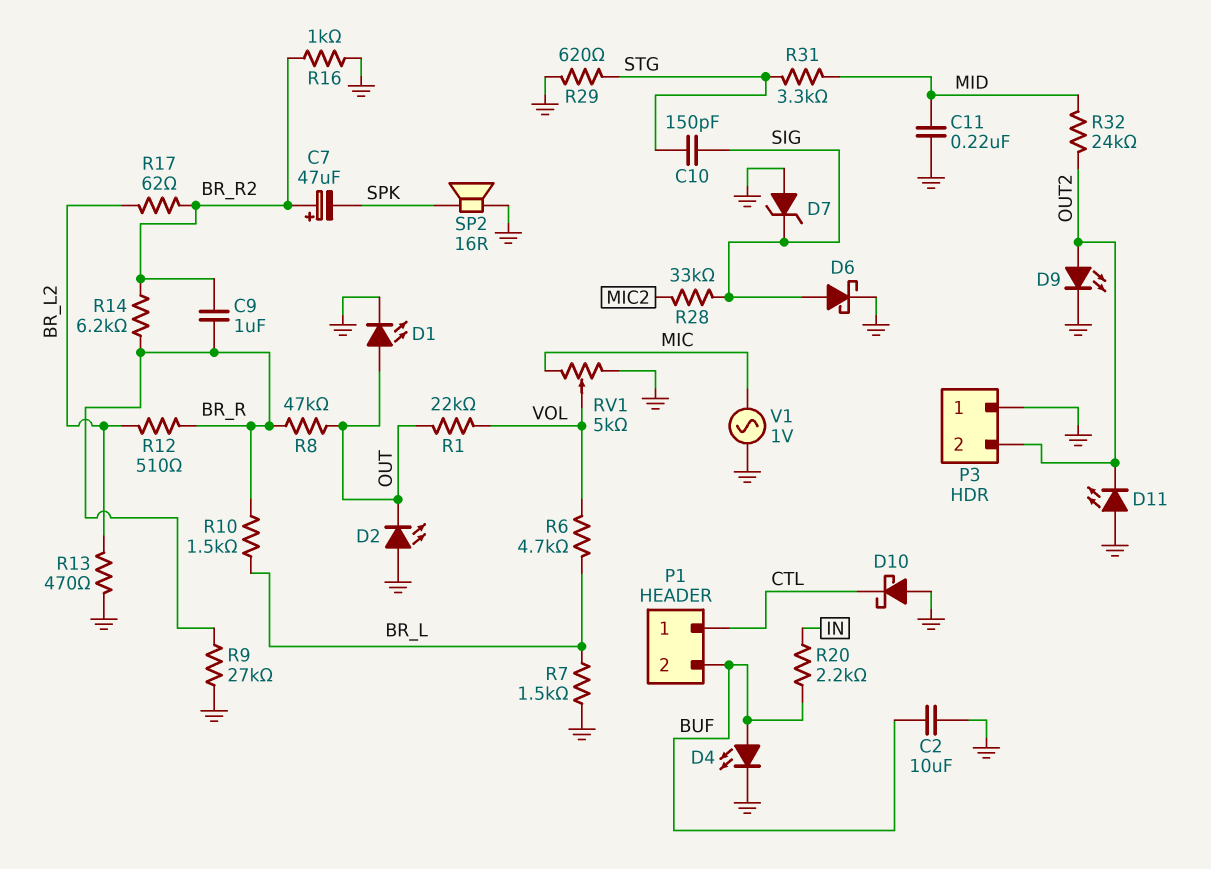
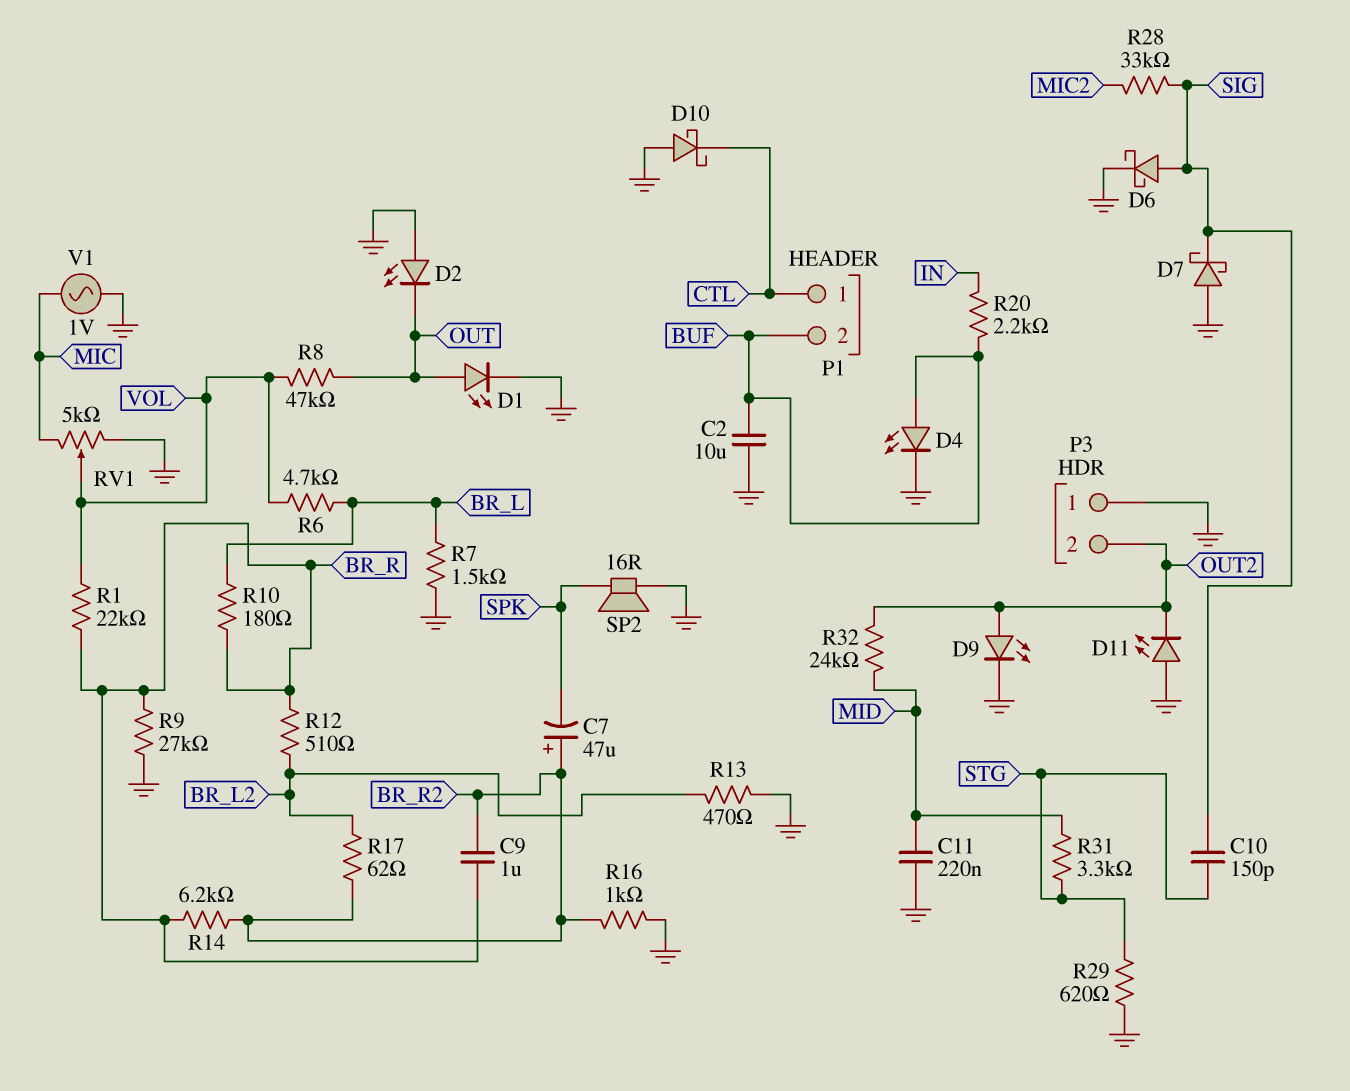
D7: zener (A GND, K SIG) -> schottky (A GND, K SIG)
R1: 22k (OUT, VOL) -> 22k (BR_R, VOL)
R8: 47k (BR_R, OUT) -> 47k (OUT, VOL)
R10: 1.5k (BR_L, BR_R) -> 180 (BR_L, BR_R)

